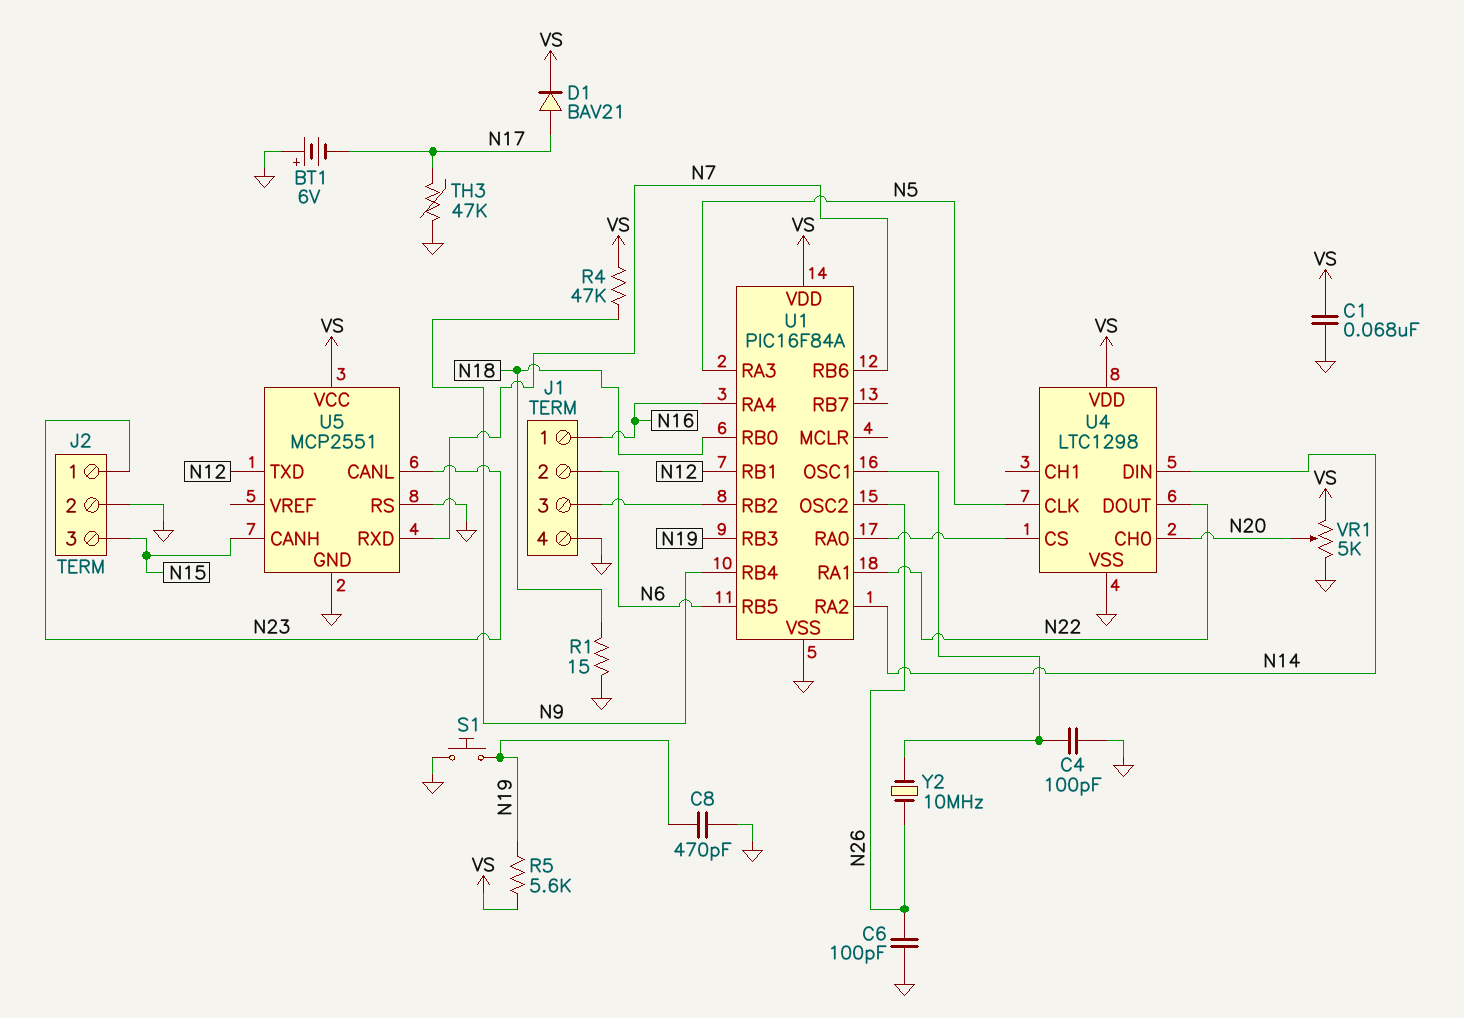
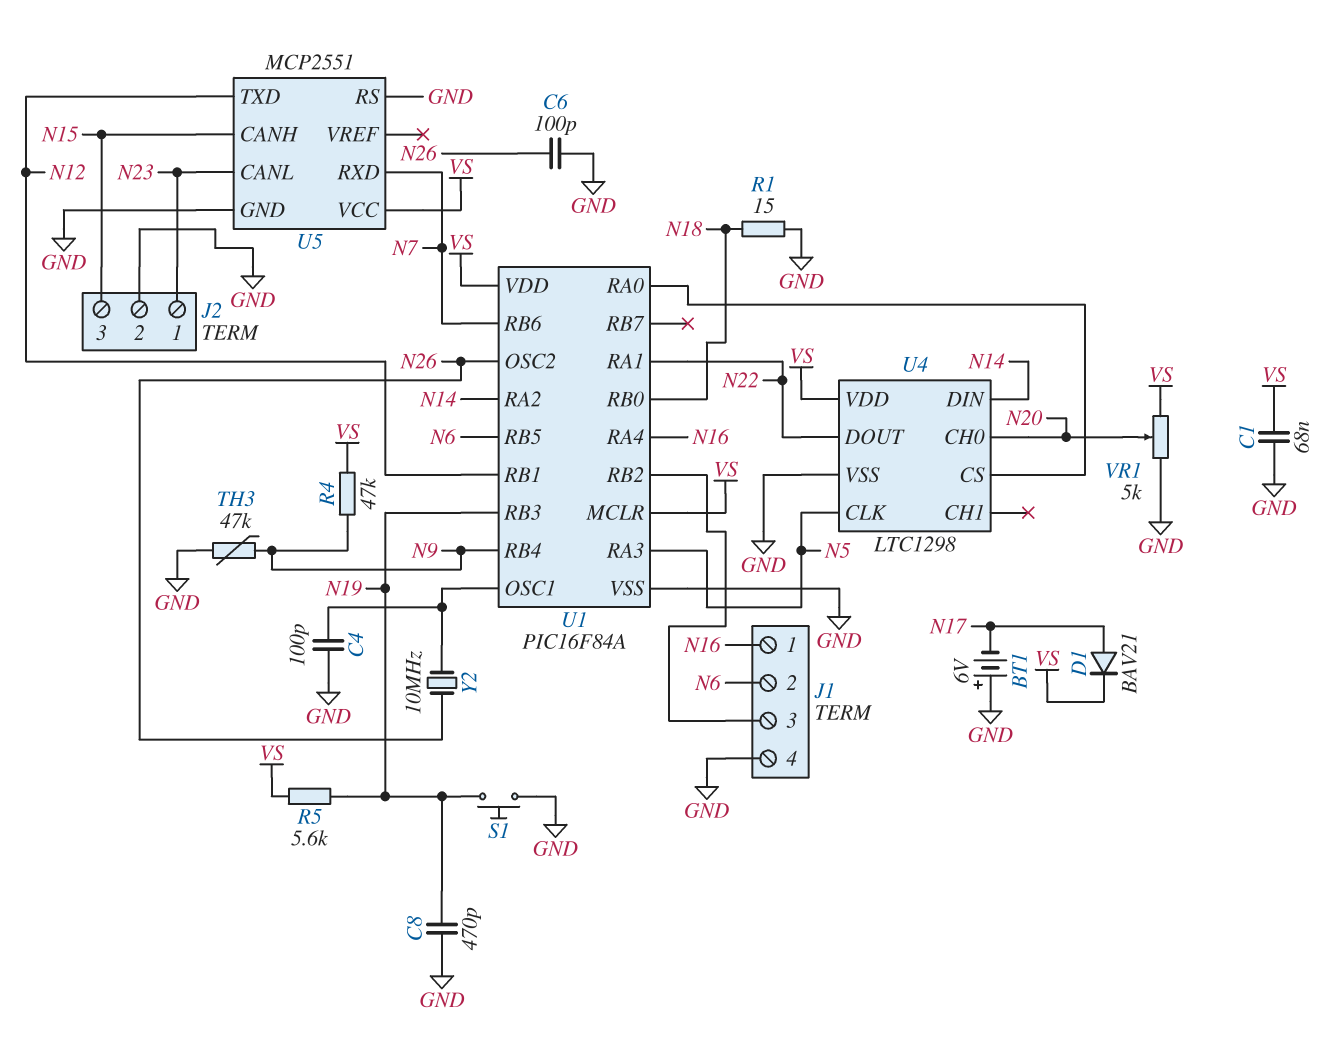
TH3: 47k (GND, N17) -> 47k (GND, N9)
U1 pin MCLR: none -> VS

